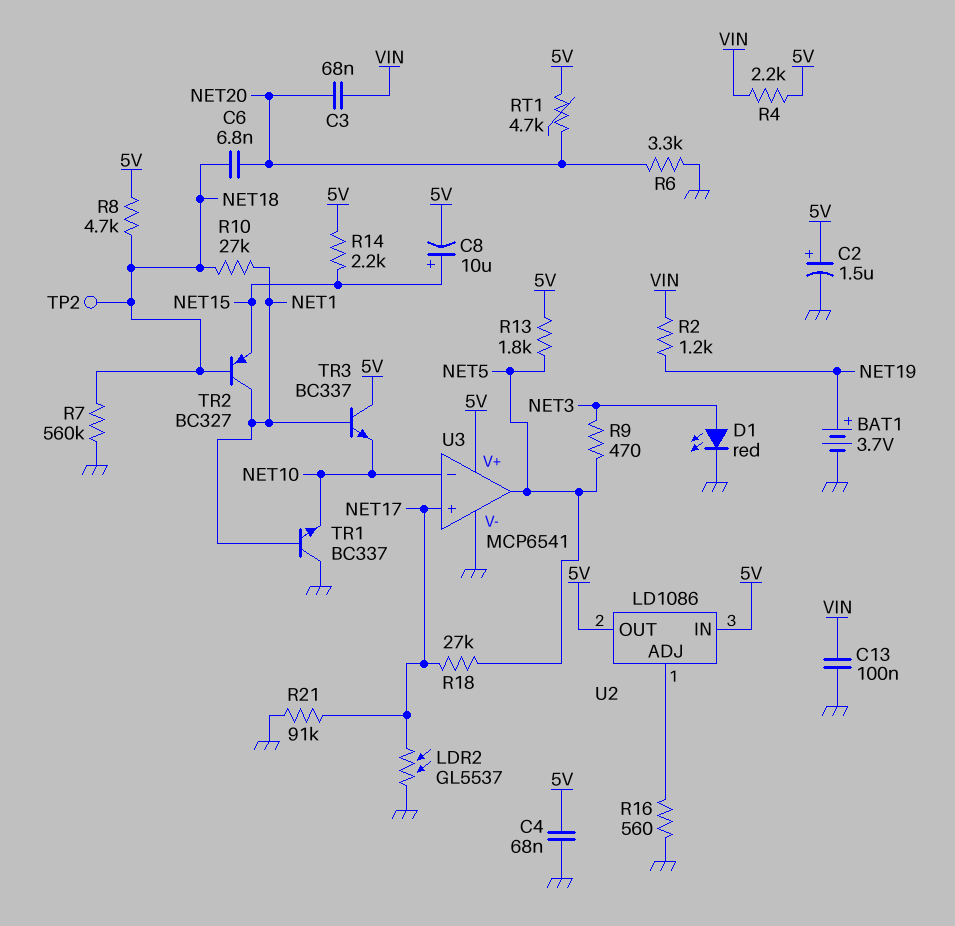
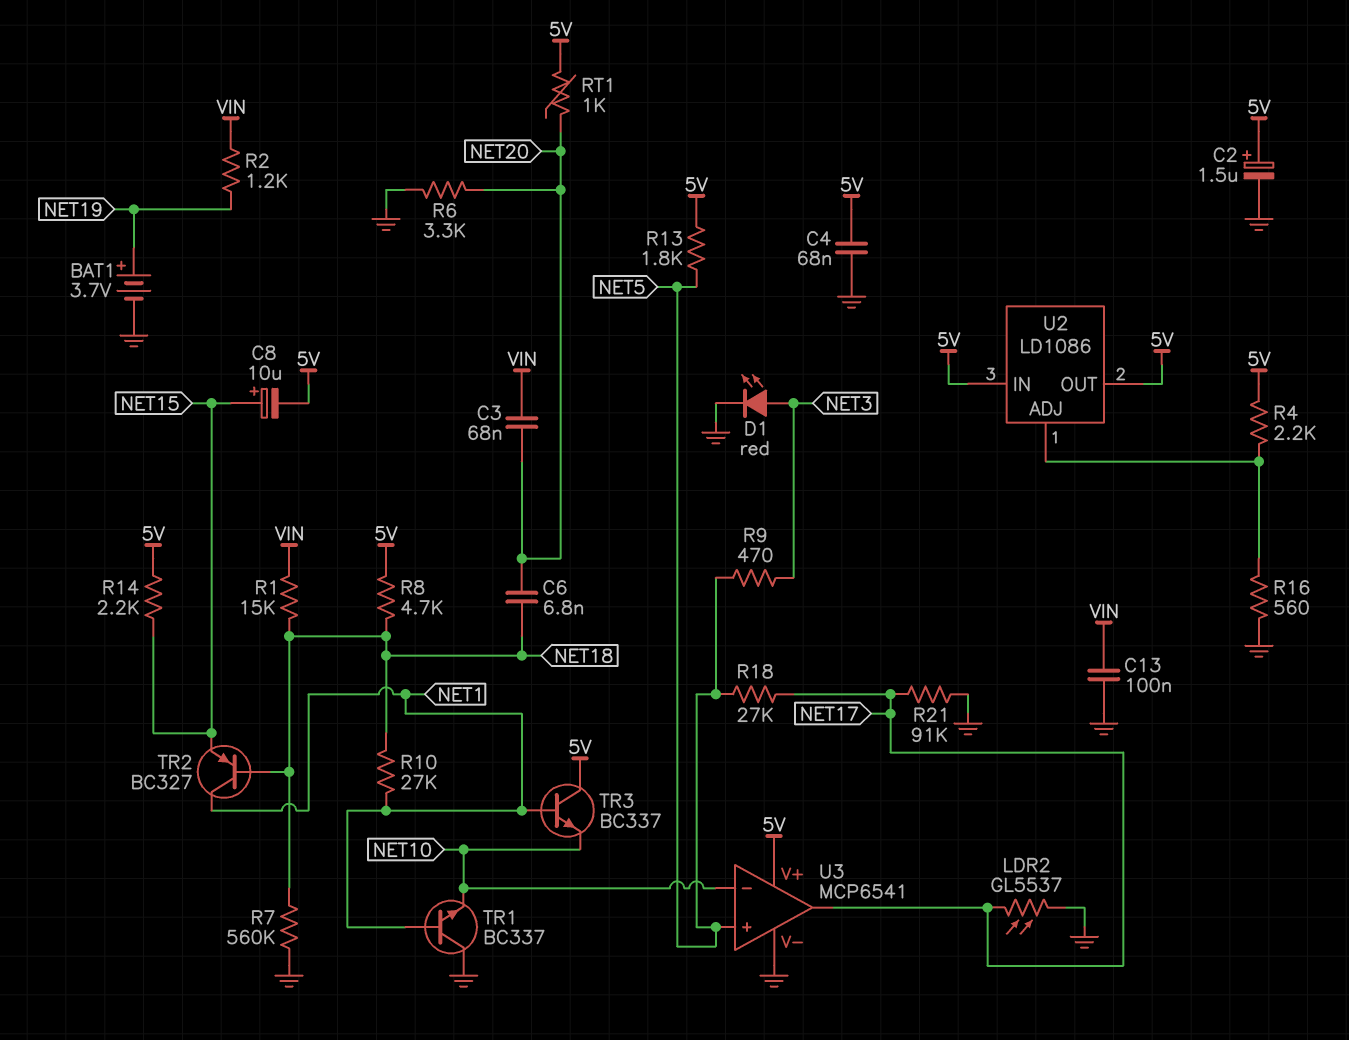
R1: none -> 15k (NET18, VIN)
R4: 2.2k (5V, VIN) -> 2.2k (5V, U2/ADJ)
RT1: 4.7k (5V, NET20) -> 1k (5V, NET20)
TP2: test point (NET18) -> none
U3 pin in+: NET17 -> NET5
U3 pin out: NET5 -> NET17

